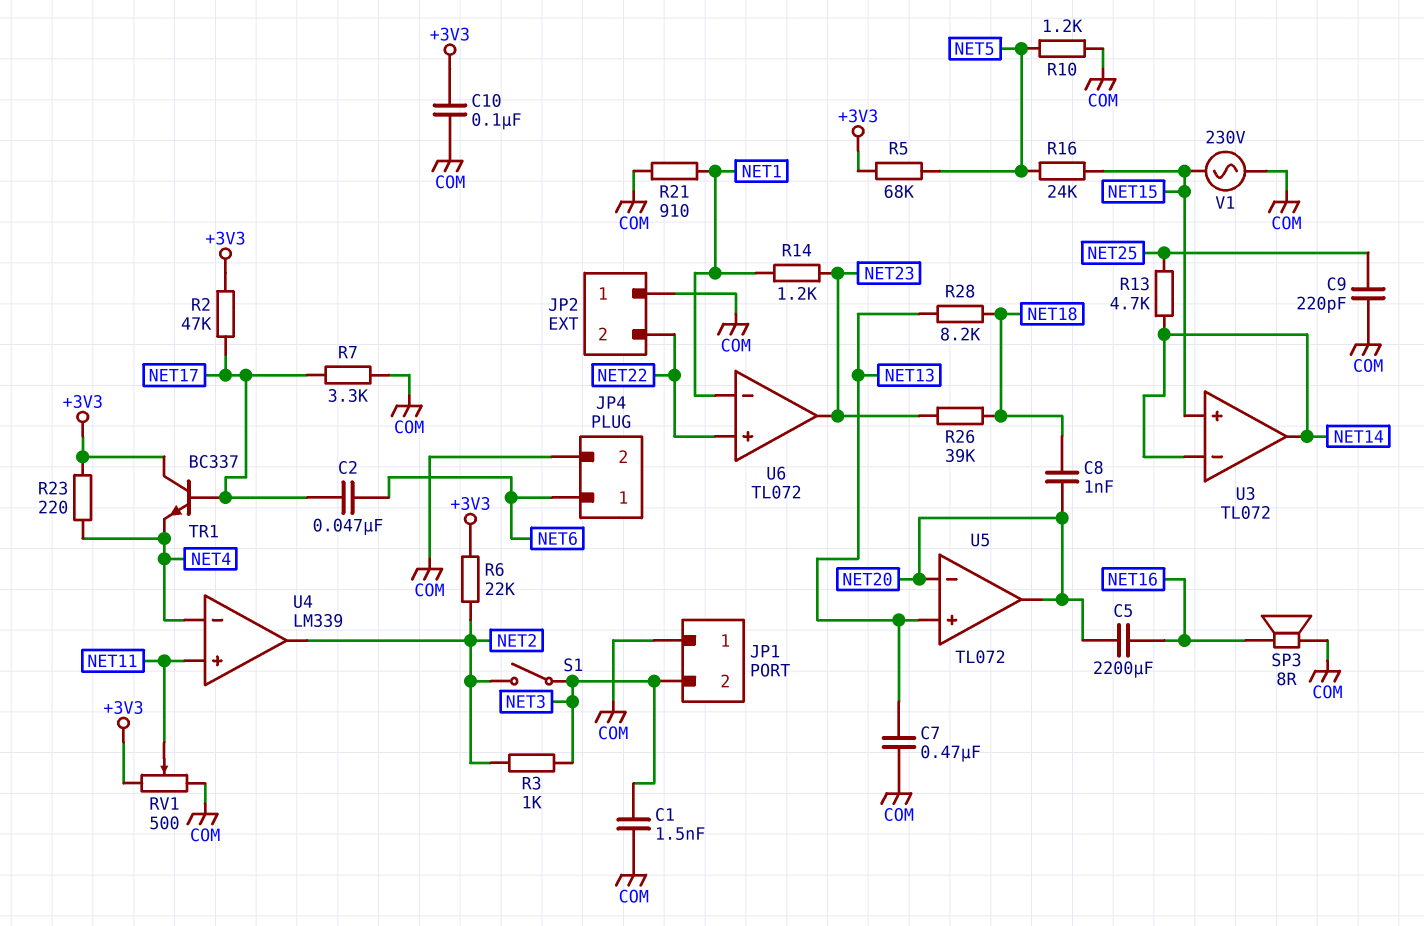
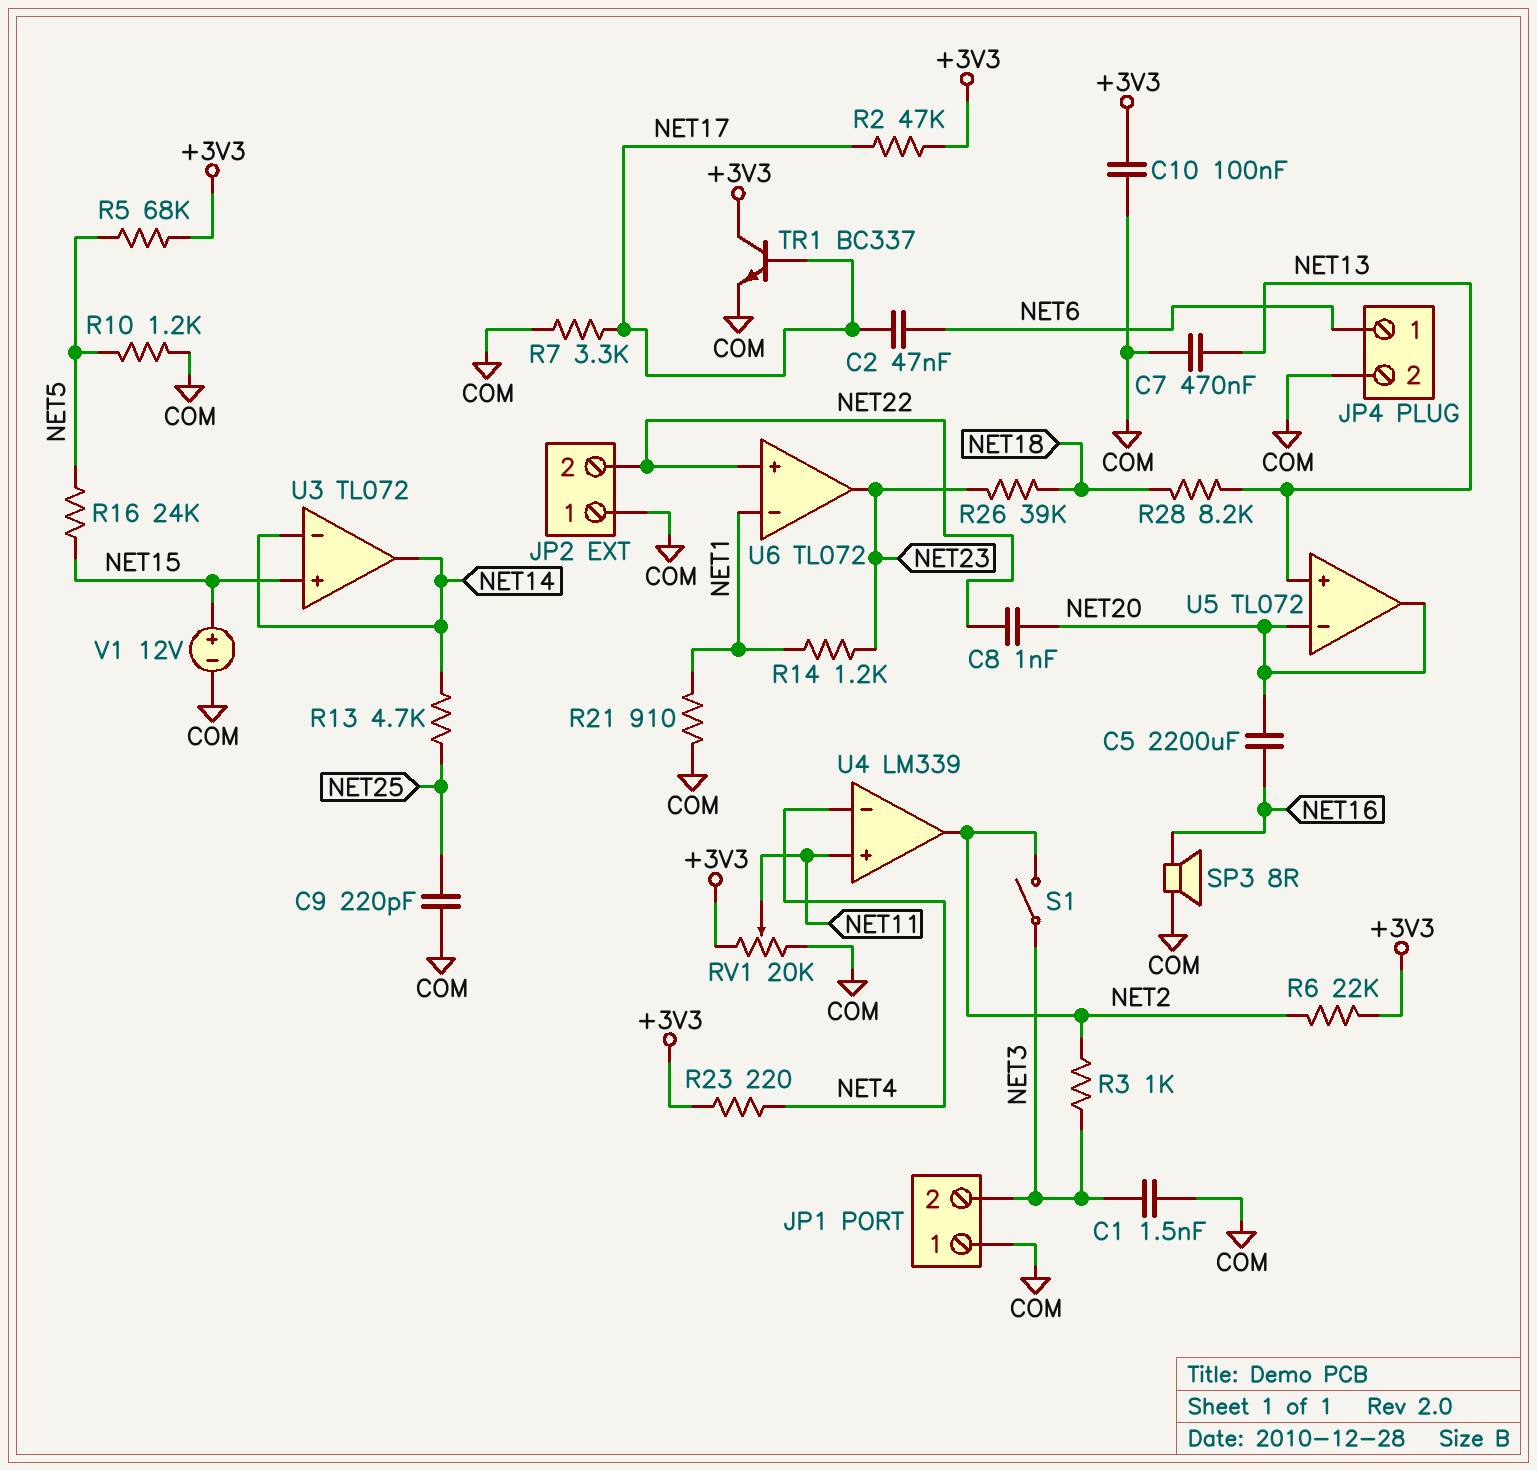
C8: 1nF (NET18, NET20) -> 1nF (NET20, NET22)
RV1: 500 (+3V3, COM, wiper NET11) -> 20k (+3V3, COM, wiper NET11)
TR1: NPN BC337 (B NET17, C +3V3, E NET4) -> NPN BC337 (B NET17, C +3V3, E COM)
V1: AC 230V (COM, NET15) -> 12V (plus NET15, minus COM)

